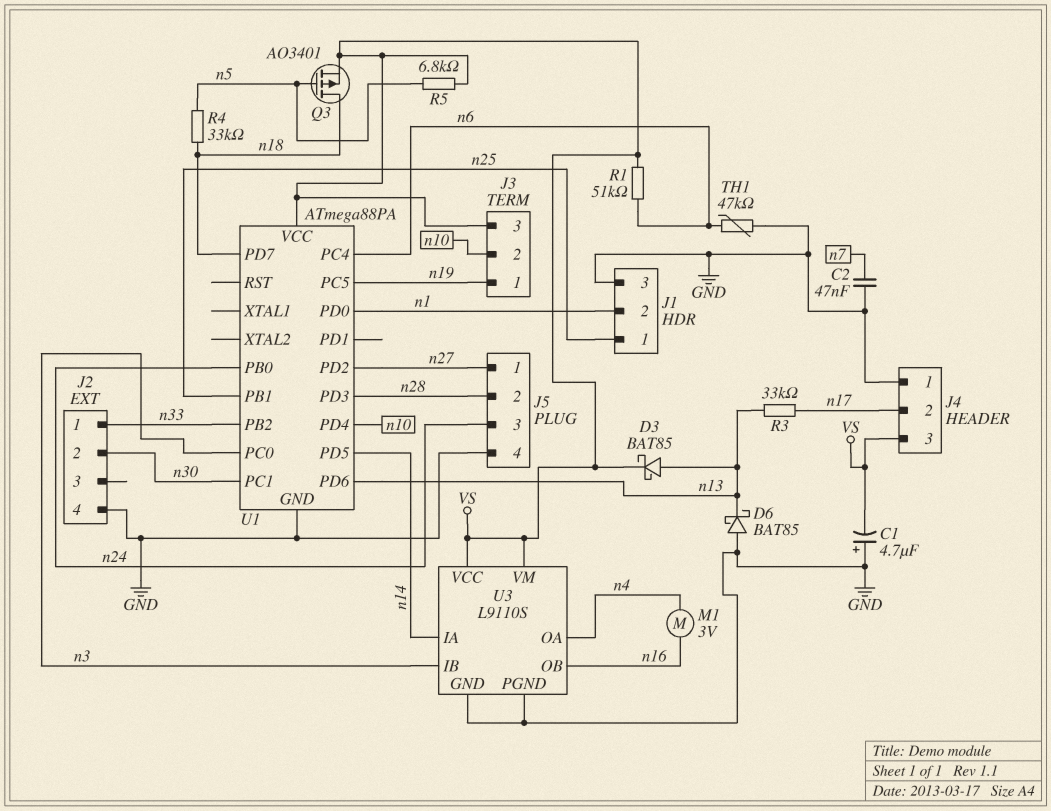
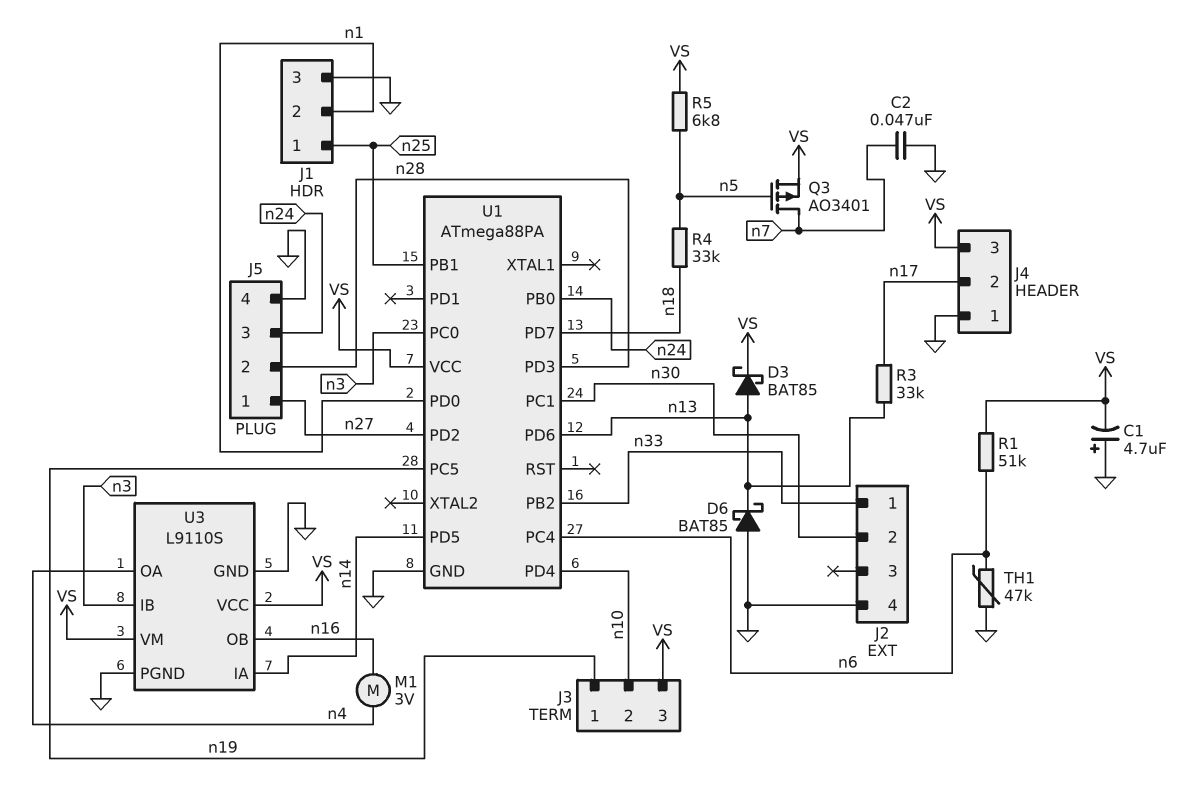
Q3: PMOS AO3401 (G n5, D n18, S VS) -> PMOS AO3401 (G n5, D n7, S VS)

